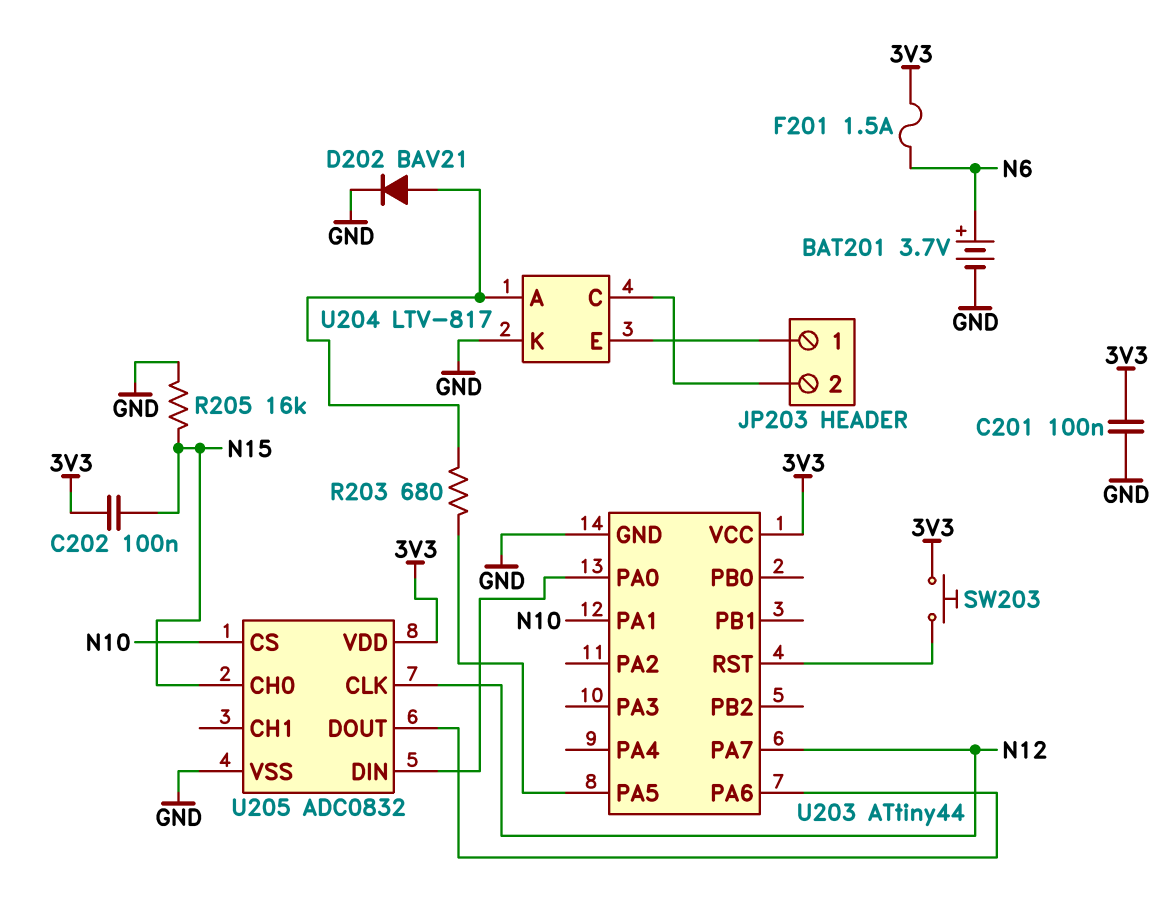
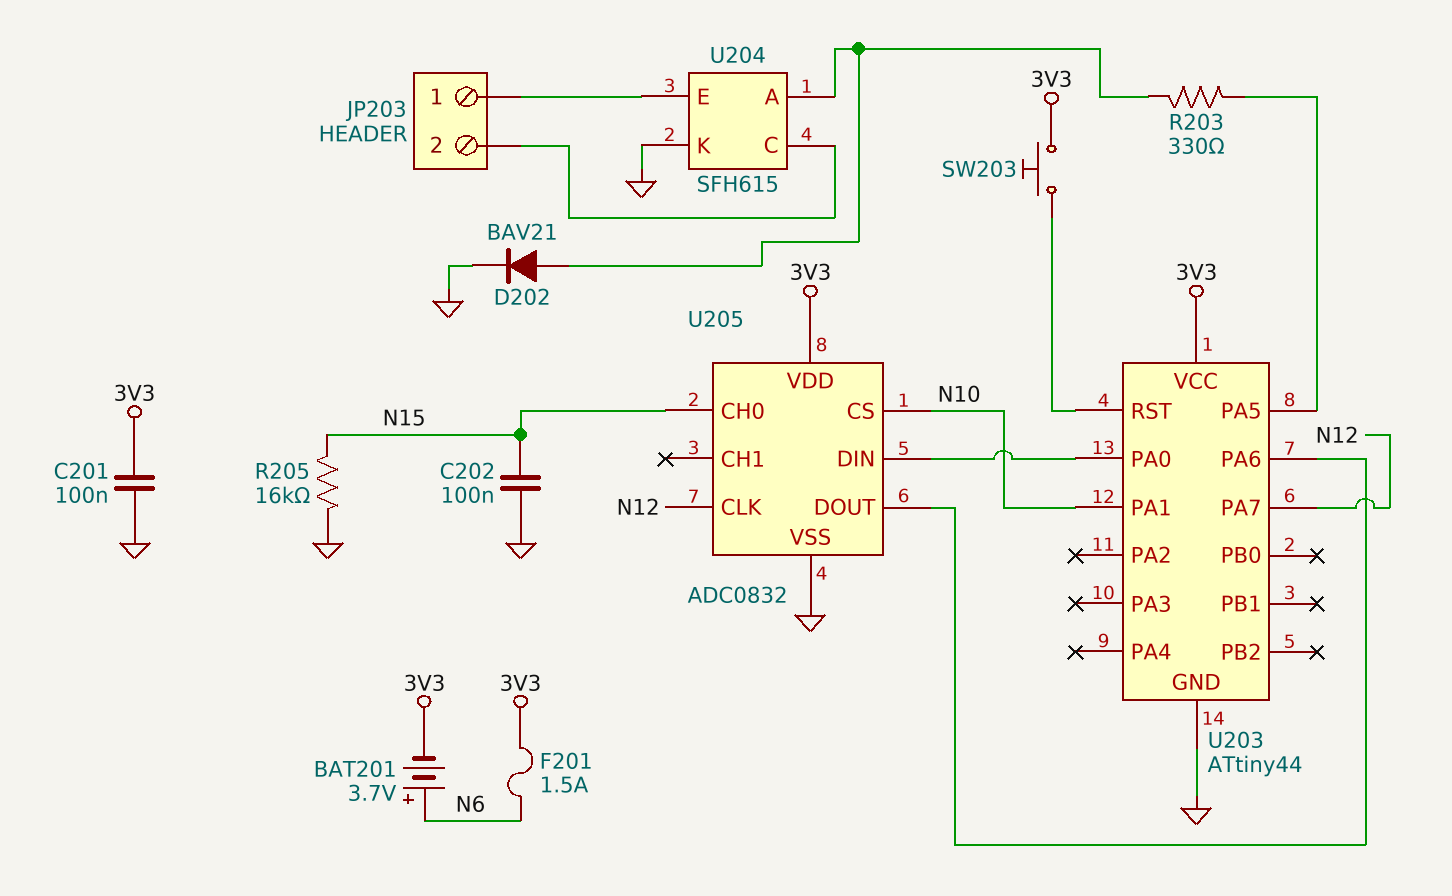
BAT201: 3.7V (plus N6, minus GND) -> 3.7V (plus N6, minus 3V3)
C202: 100nF (3V3, N15) -> 100nF (GND, N15)
R203: 680 (U203/PA5, U204/A) -> 330 (U203/PA5, U204/A)
U204: LTV-817 -> SFH615

